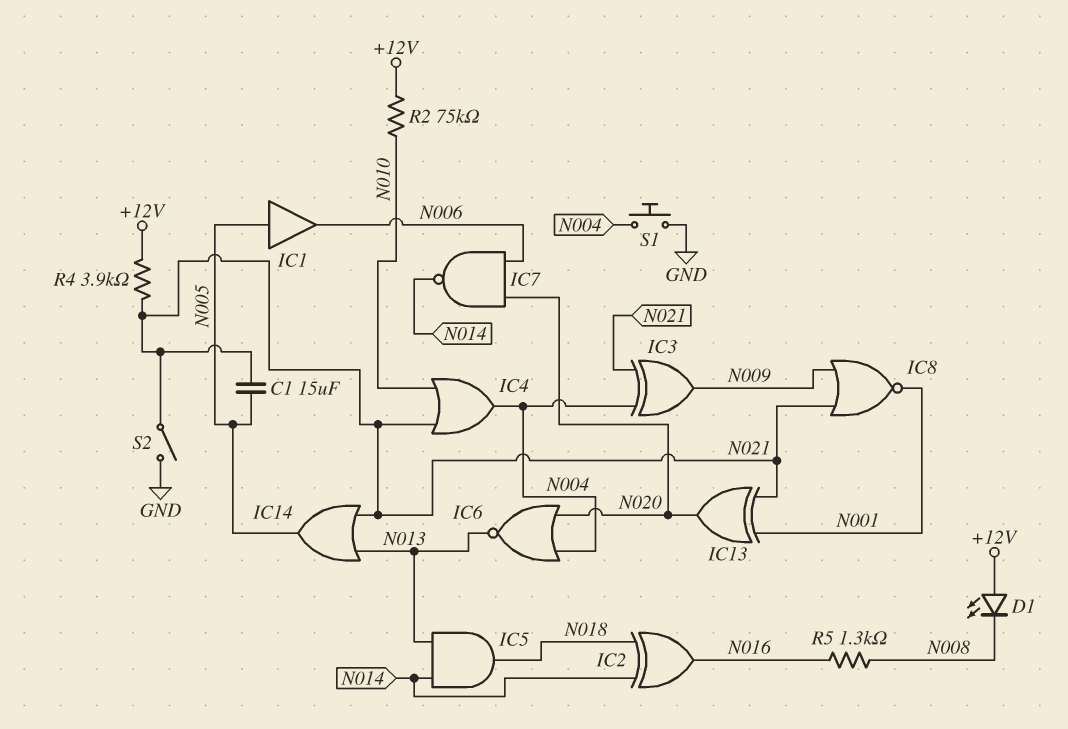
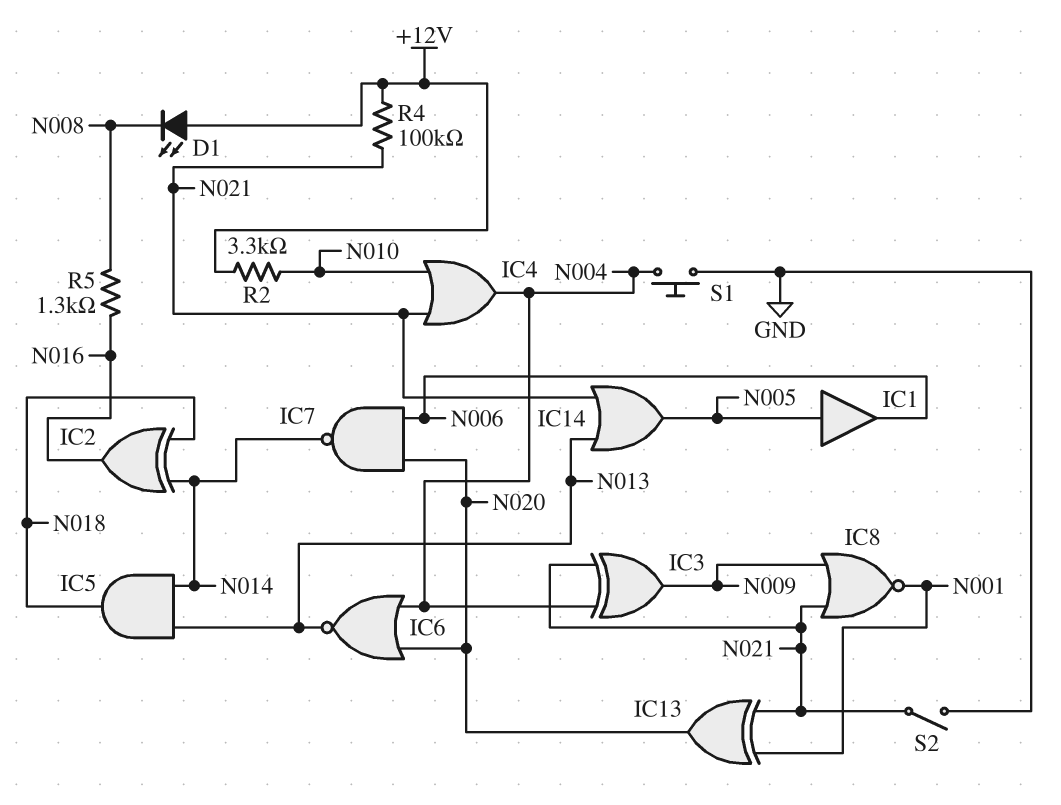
C1: 15uF (N005, N021) -> none
R2: 75k (+12V, N010) -> 3.3k (+12V, N010)
R4: 3.9k (+12V, N021) -> 100k (+12V, N021)

